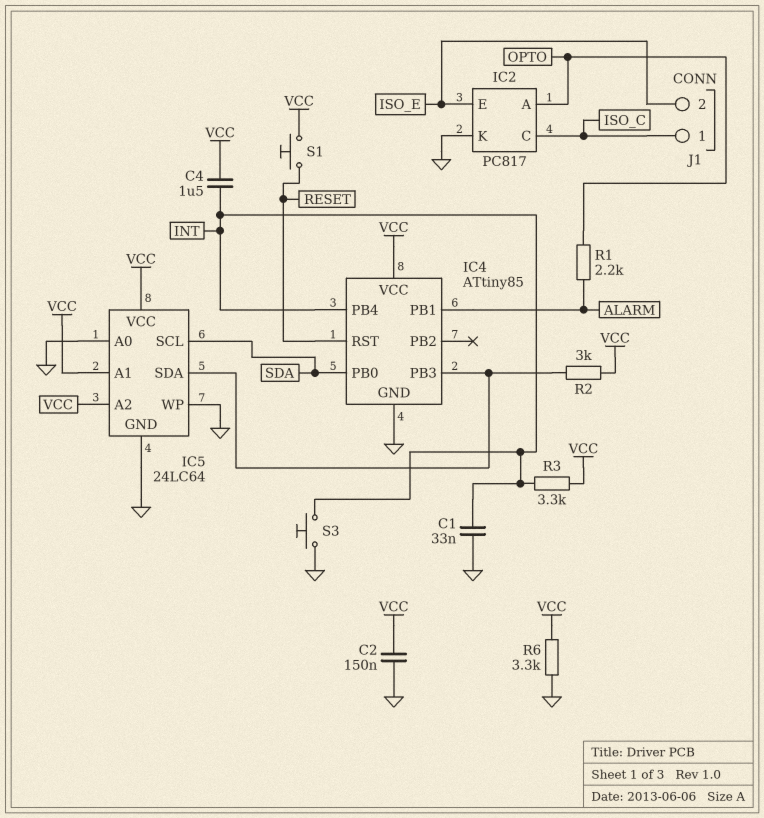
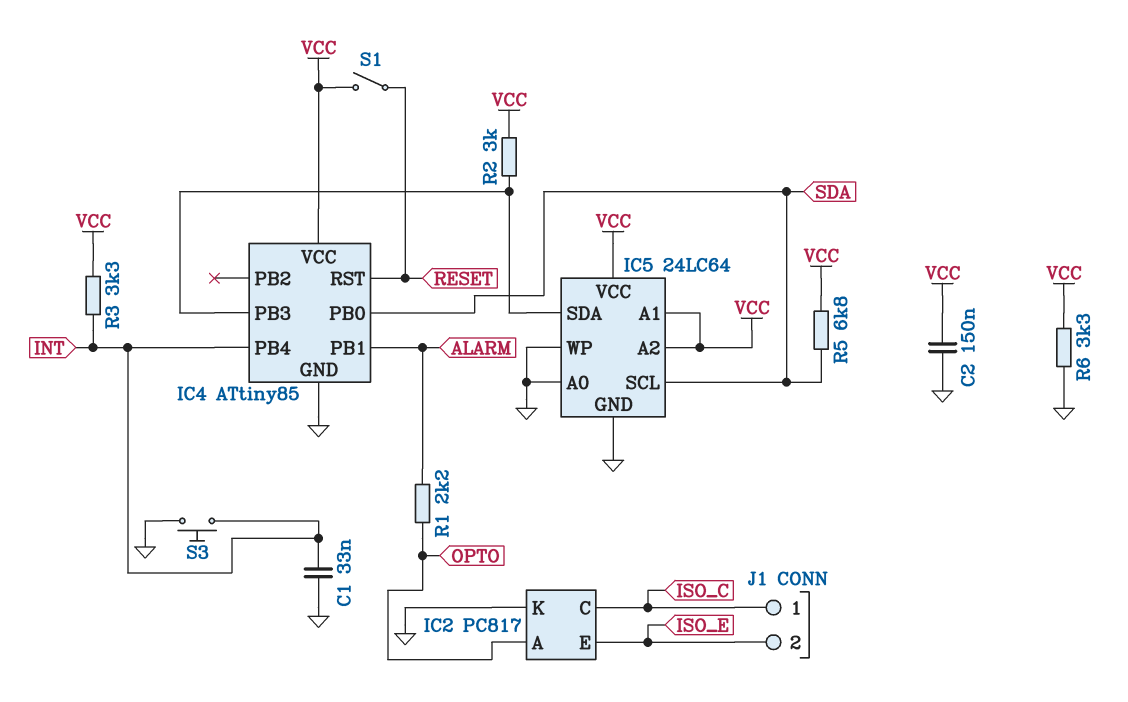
C4: 1.5uF (INT, VCC) -> none
R5: none -> 6.8k (SDA, VCC)
S1: button (RESET, VCC) -> switch (RESET, VCC)

